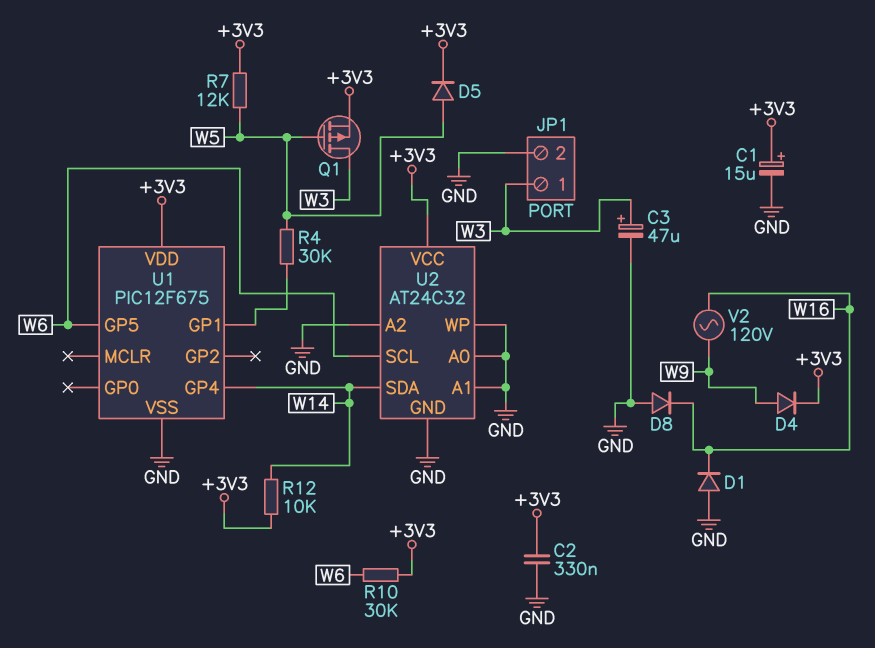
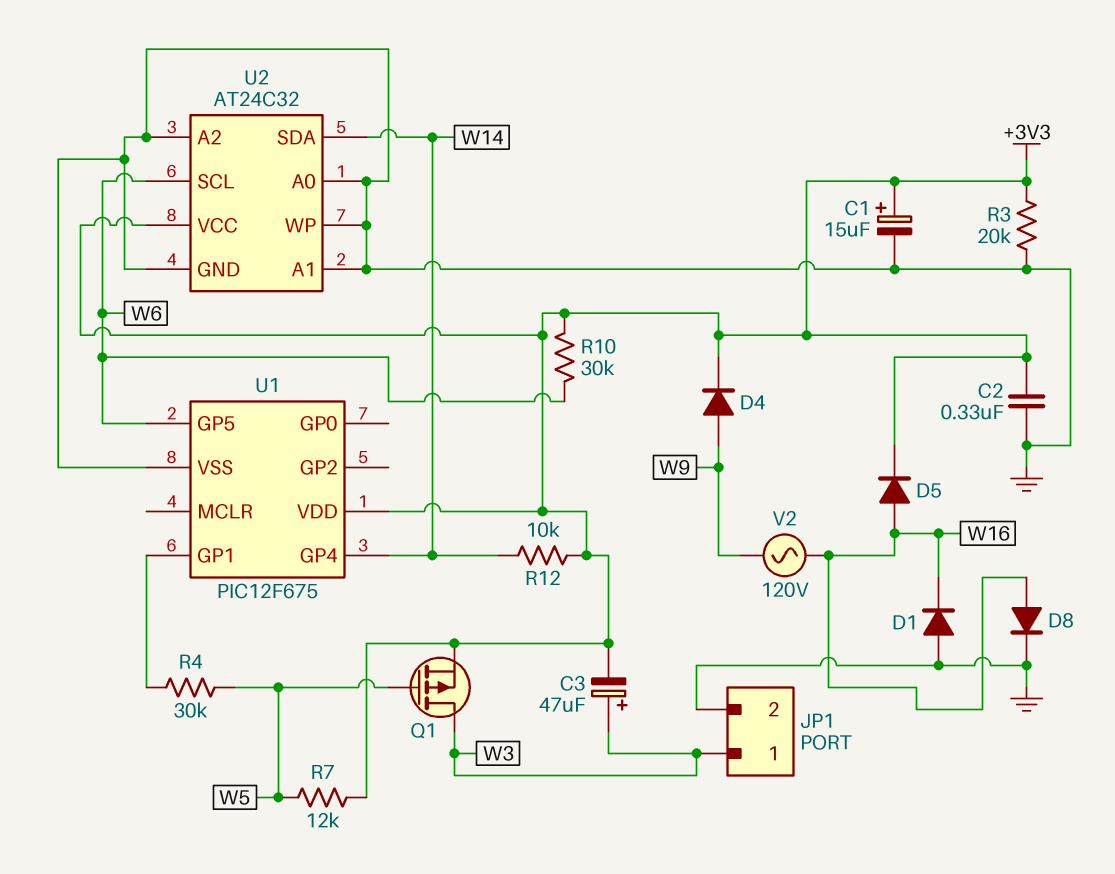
C3: 47uF (plus W3, minus GND) -> 47uF (plus W3, minus +3V3)
D5: diode (A W5, K +3V3) -> diode (A W16, K +3V3)
D8: diode (A GND, K W16) -> diode (A W16, K GND)
R3: none -> 20k (+3V3, GND)

